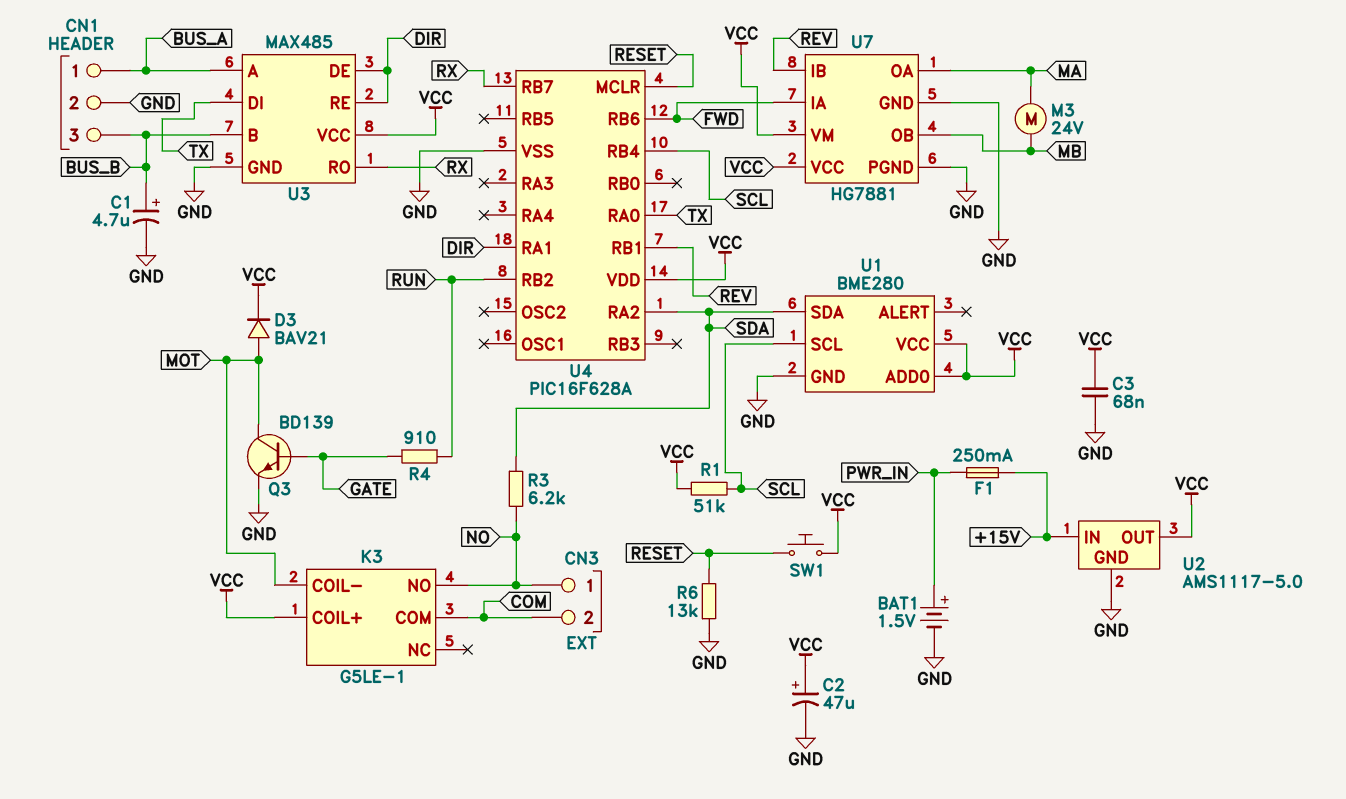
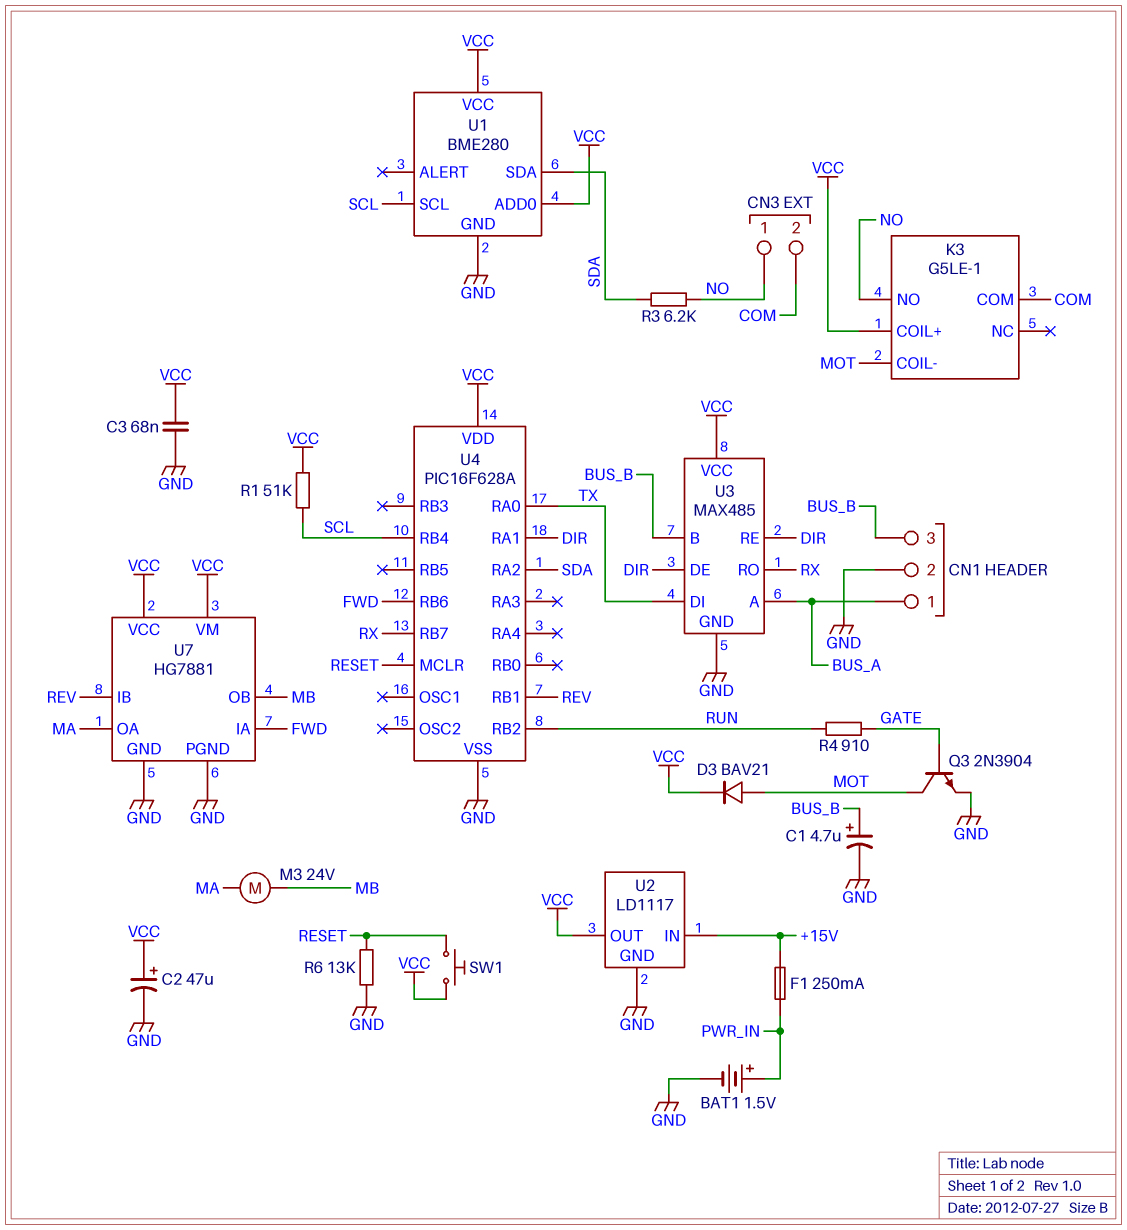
Q3: NPN BD139 (B GATE, C MOT, E GND) -> NPN 2N3904 (B GATE, C MOT, E GND)
U2: AMS1117-5.0 -> LD1117

